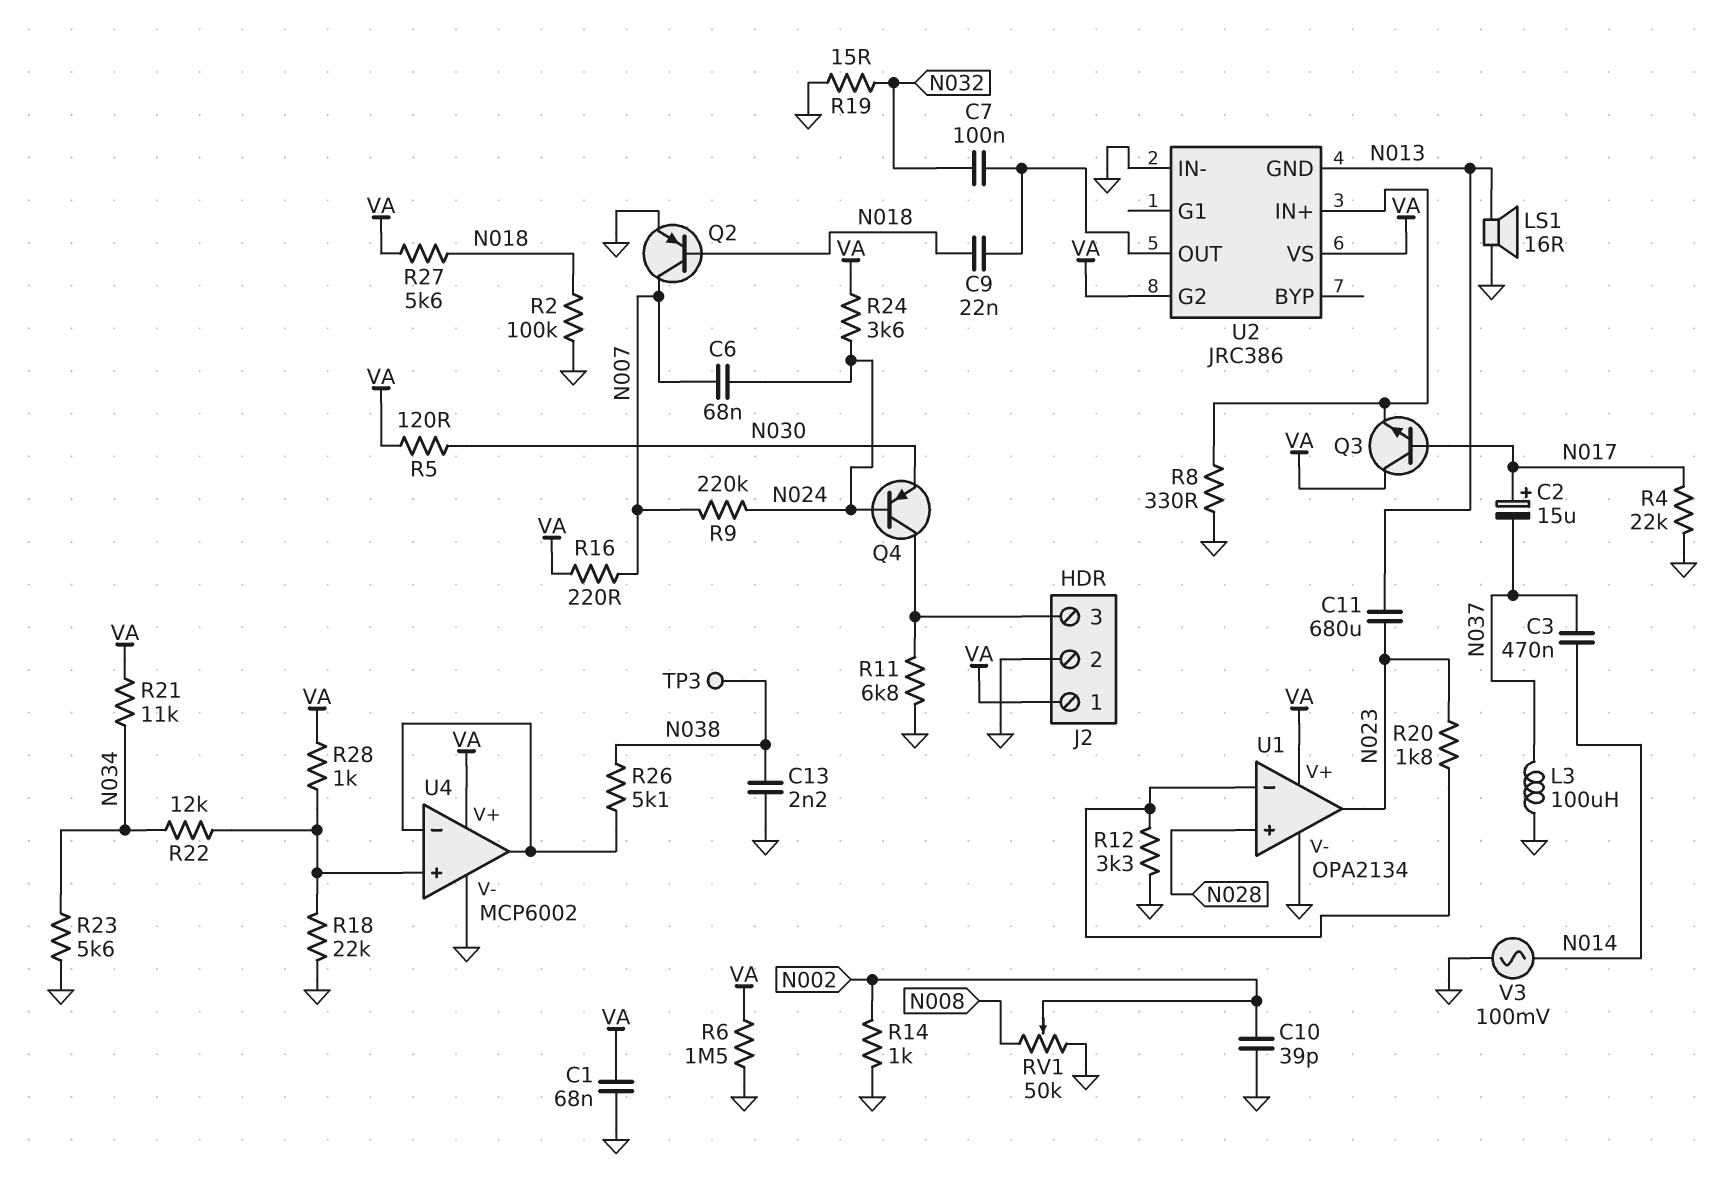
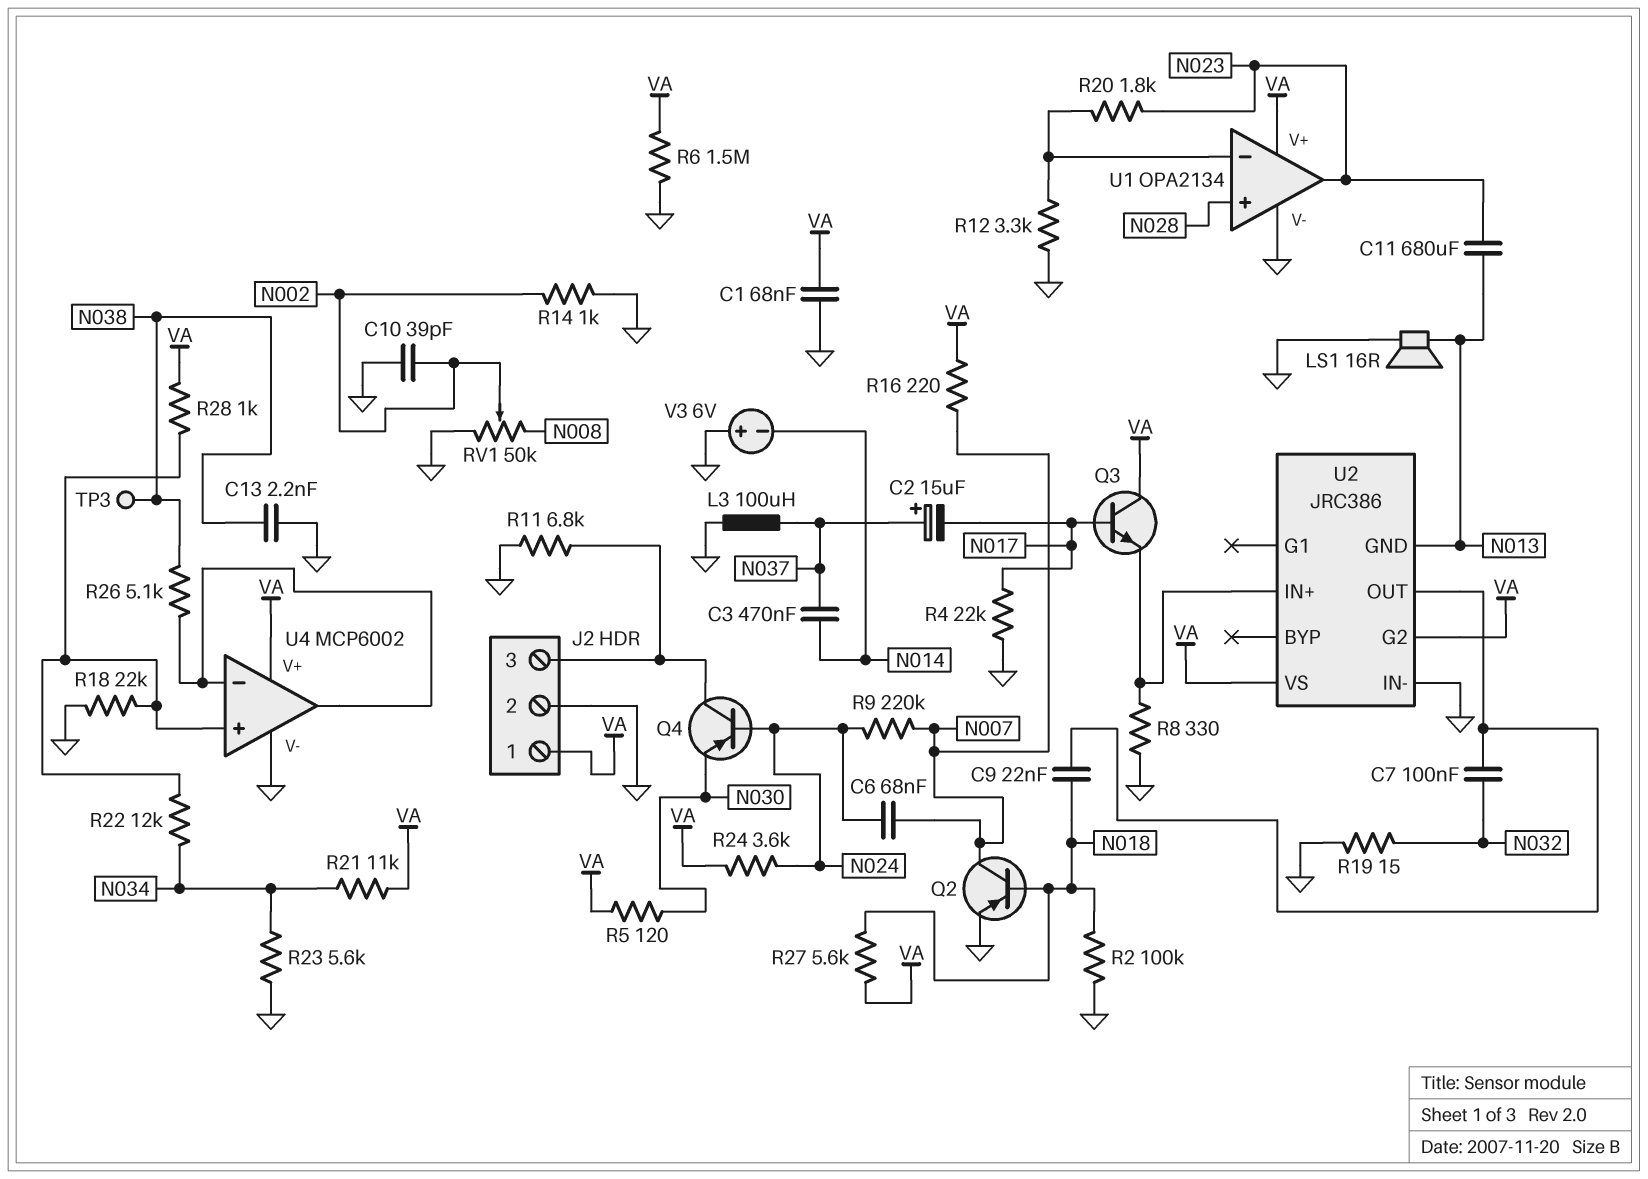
C2: 15uF (plus N017, minus N037) -> 15uF (plus N037, minus N017)
V3: AC 100mV (GND, N014) -> 6V (plus GND, minus N014)

